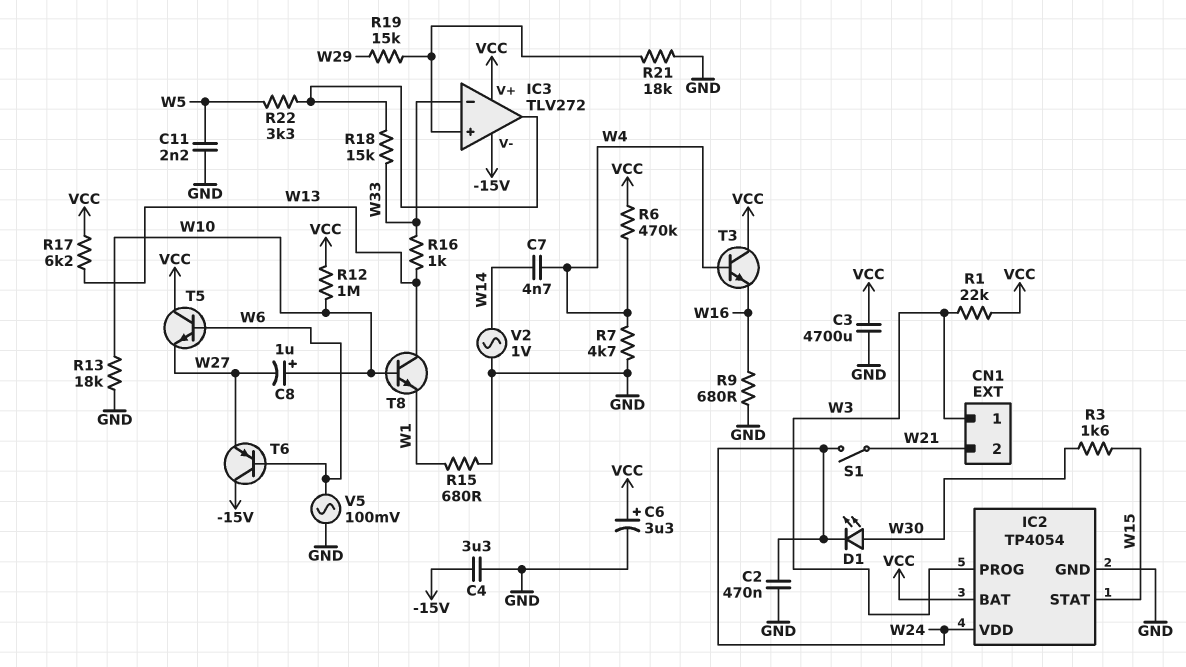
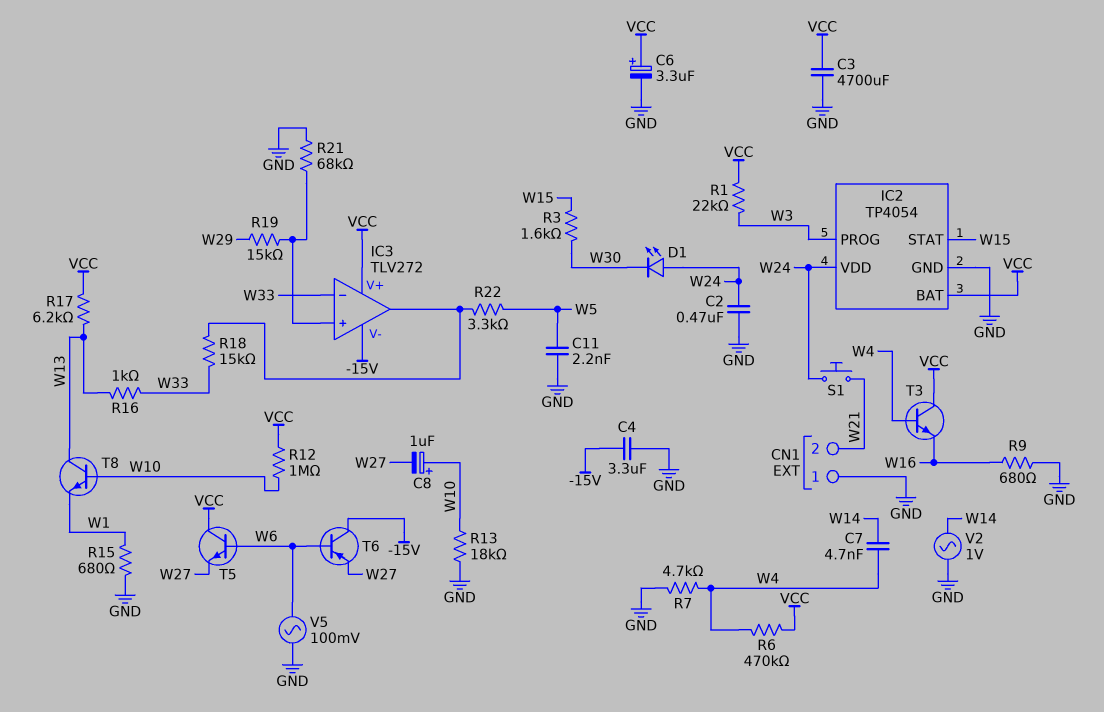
CN1 pin 1: W3 -> GND
D1: LED (A W30, K W24) -> LED (A W24, K W30)
R21: 18k (GND, IC3/in+) -> 68k (GND, IC3/in+)
S1: switch (W21, W24) -> button (W21, W24)

